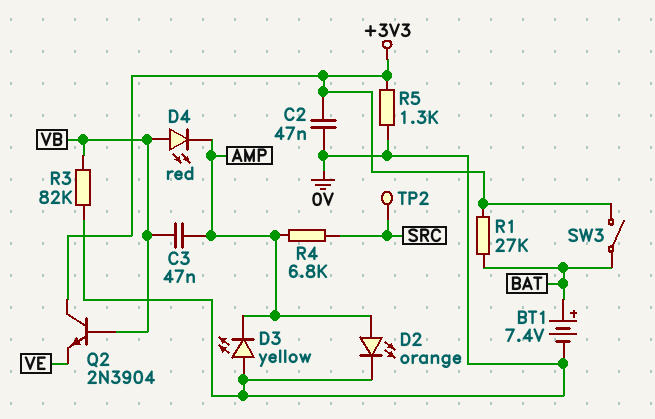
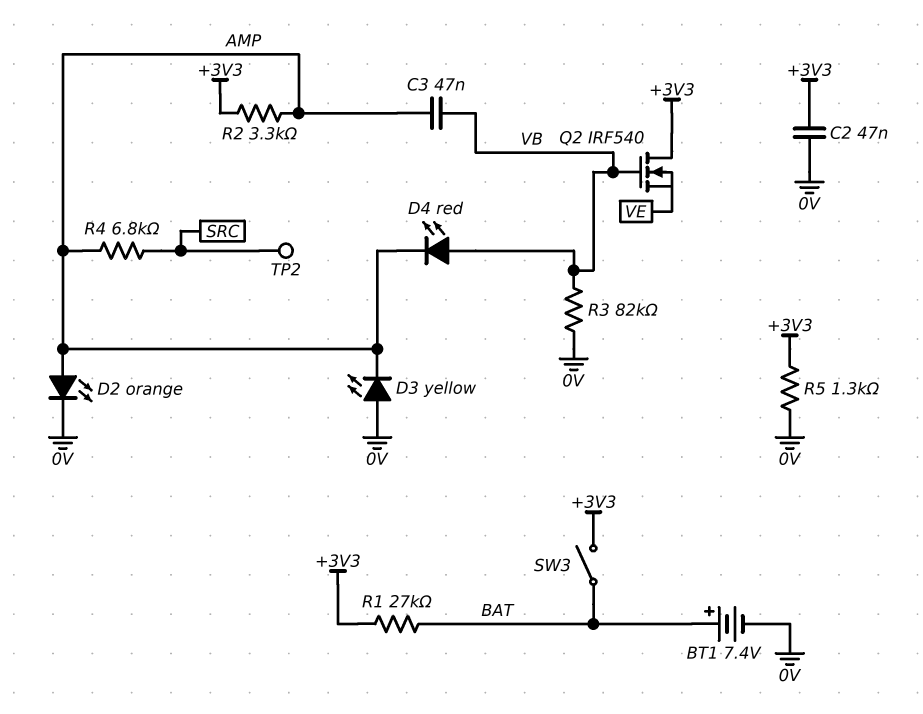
Q2: NPN 2N3904 (B VB, C +3V3, E VE) -> NMOS IRF540 (G VB, D +3V3, S VE)
R2: none -> 3.3k (+3V3, AMP)

